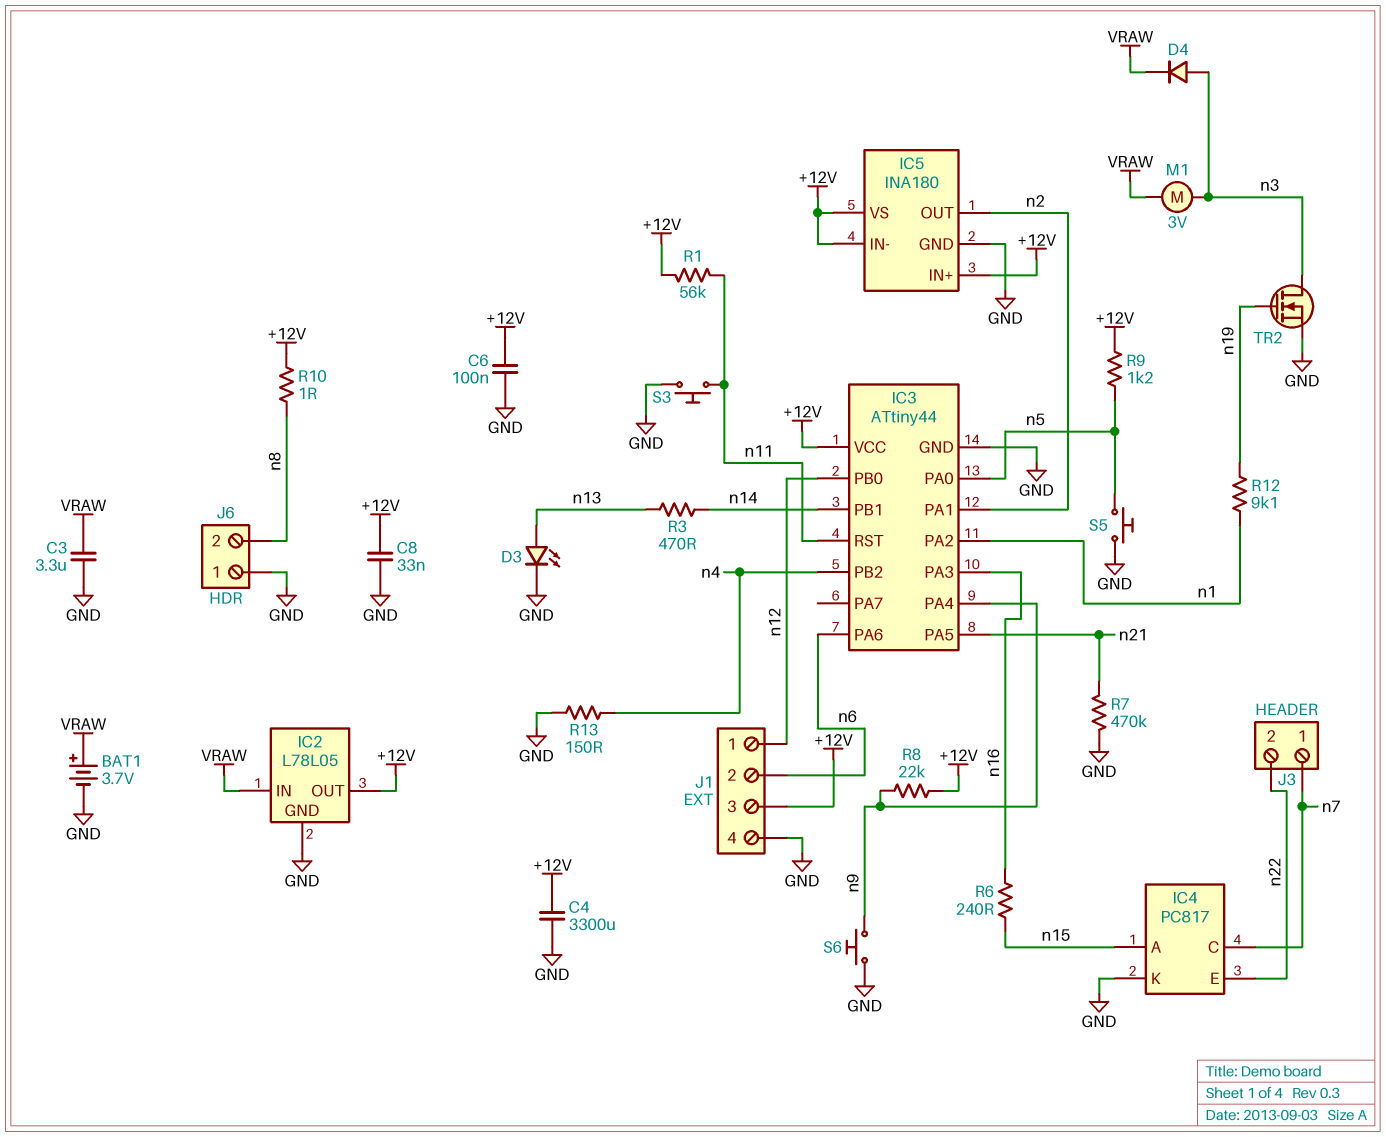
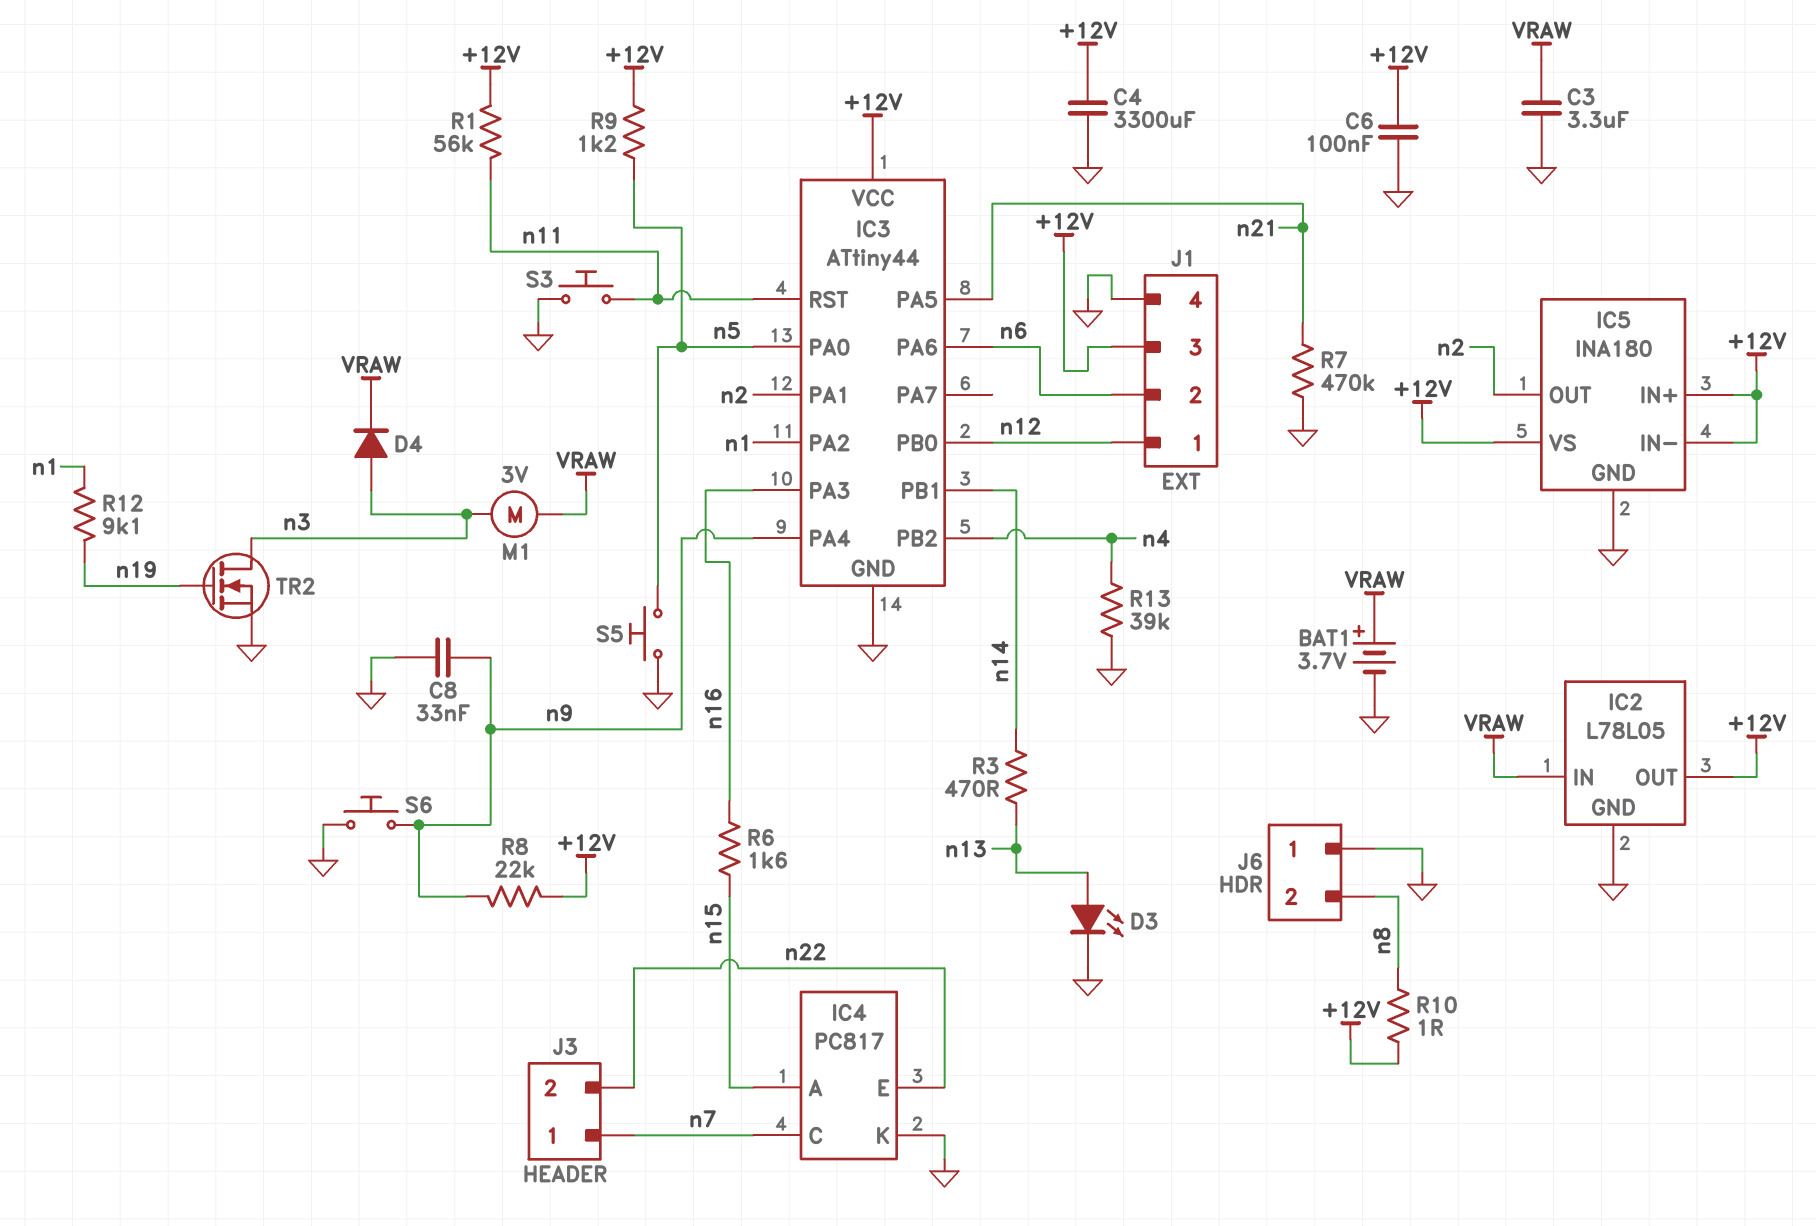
C8: 33nF (+12V, GND) -> 33nF (GND, n9)
R6: 240 (n15, n16) -> 1.6k (n15, n16)
R13: 150 (GND, n4) -> 39k (GND, n4)

